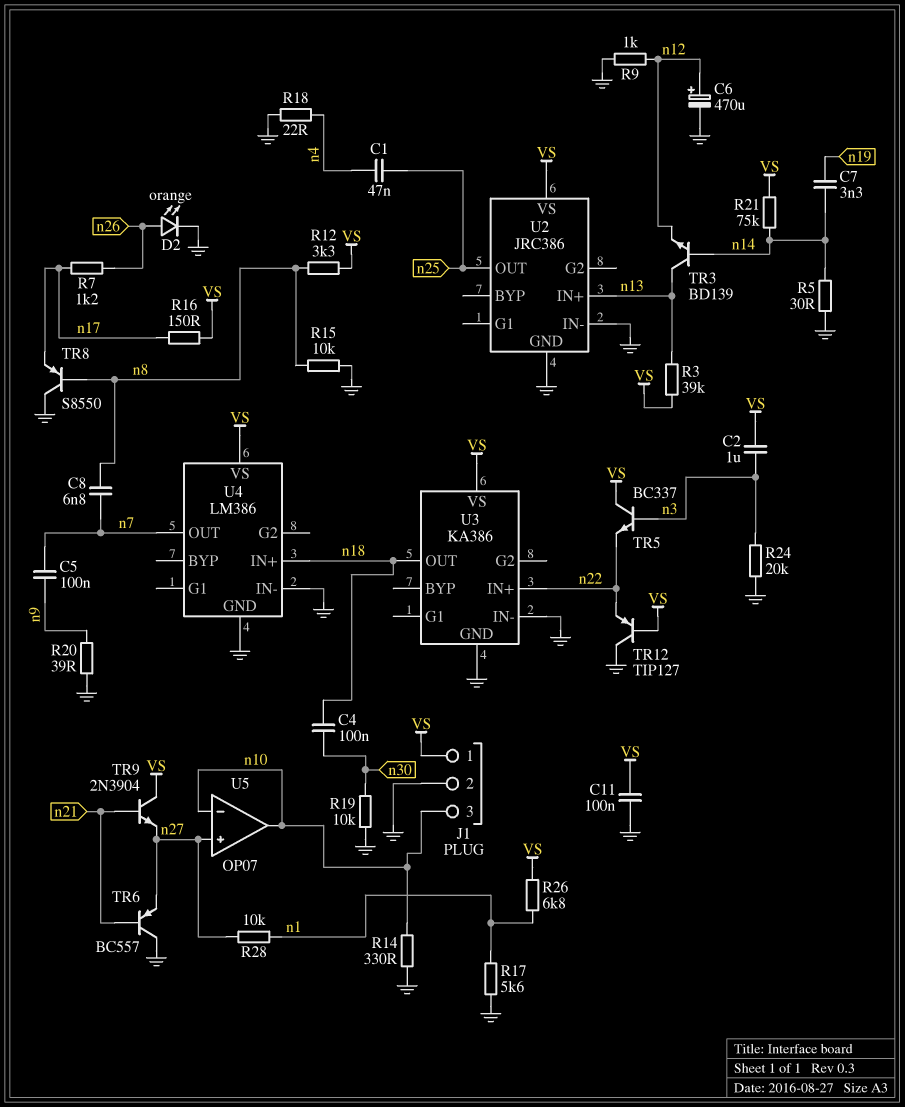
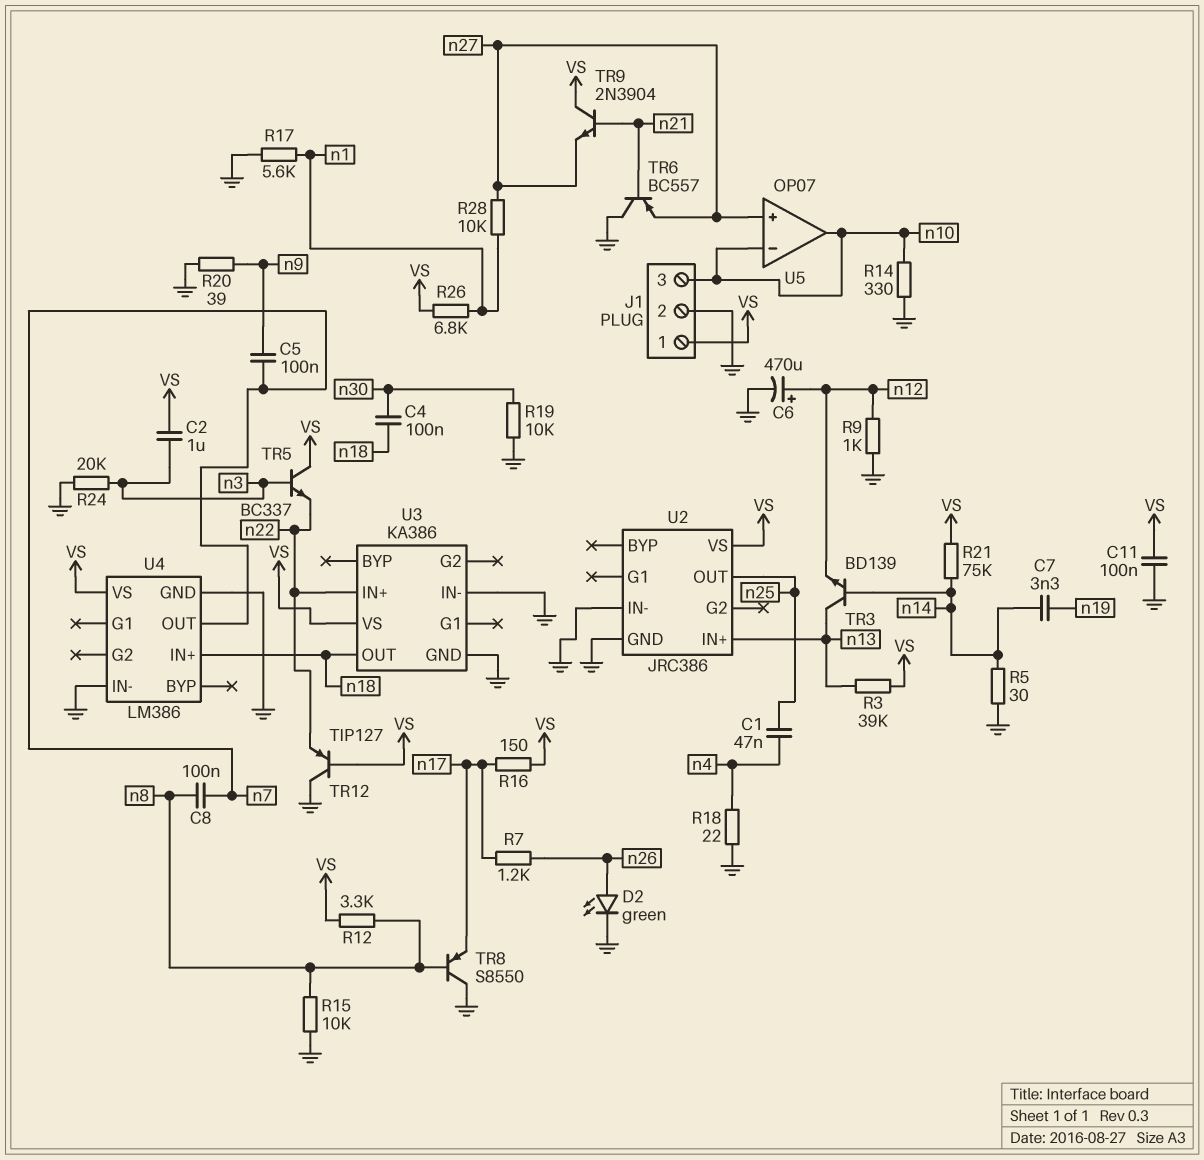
C8: 6.8nF (n7, n8) -> 100nF (n7, n8)
D2: LED orange (A n26, K GND) -> LED green (A n26, K GND)

